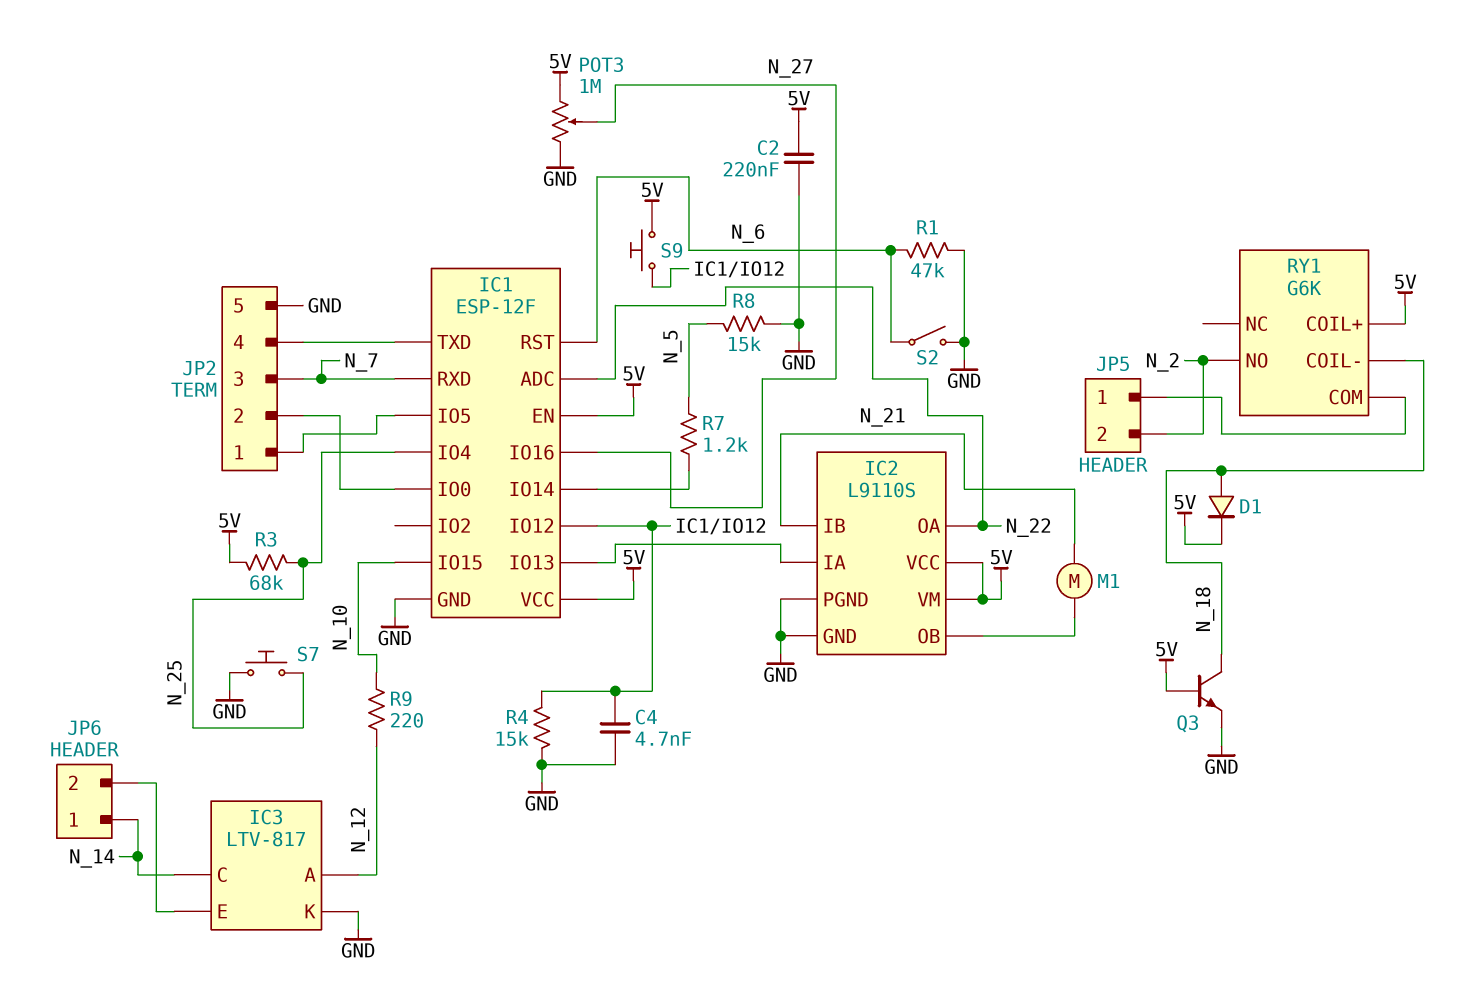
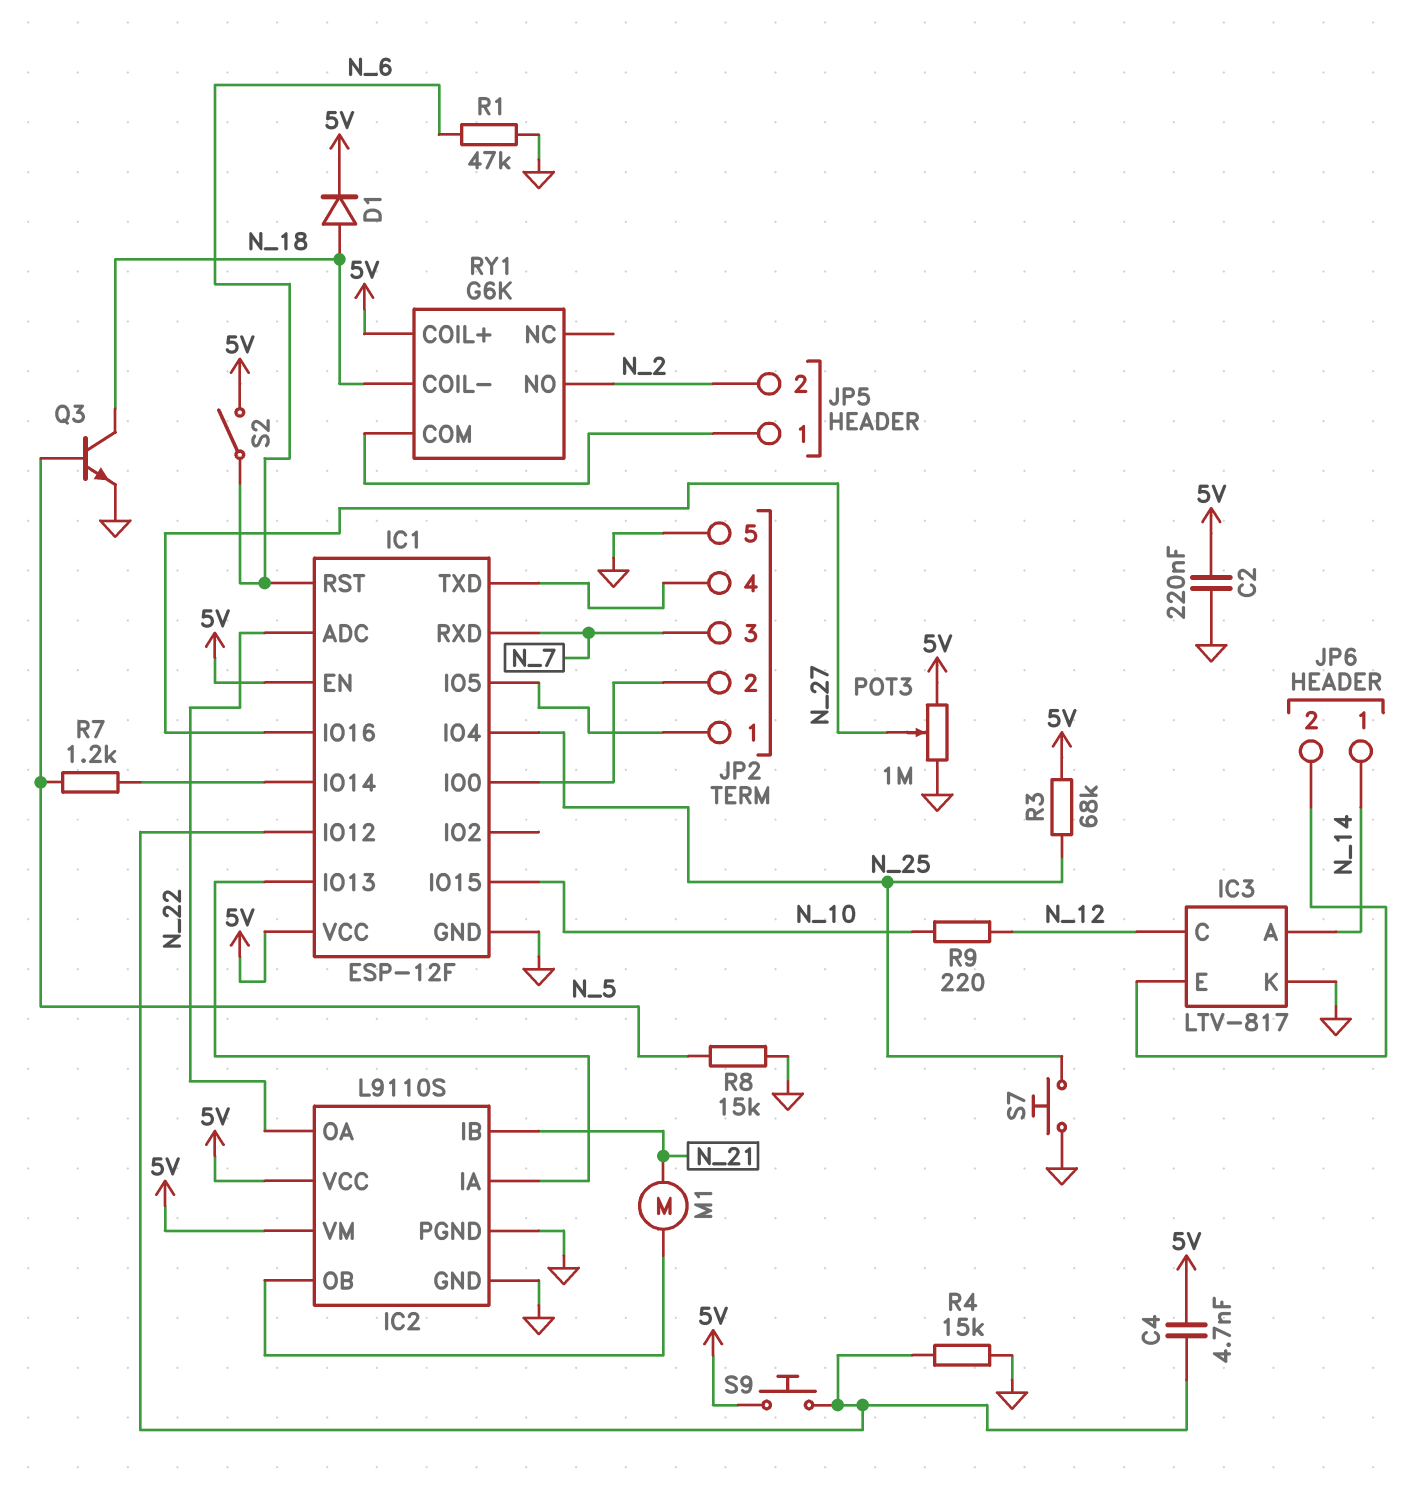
C4: 4.7nF (GND, IC1/IO12) -> 4.7nF (5V, IC1/IO12)
IC3 pin A: N_12 -> N_14
IC3 pin C: N_14 -> N_12
Q3: NPN (B 5V, C N_18, E GND) -> NPN (B N_5, C N_18, E GND)
S2: switch (GND, N_6) -> switch (5V, N_6)

